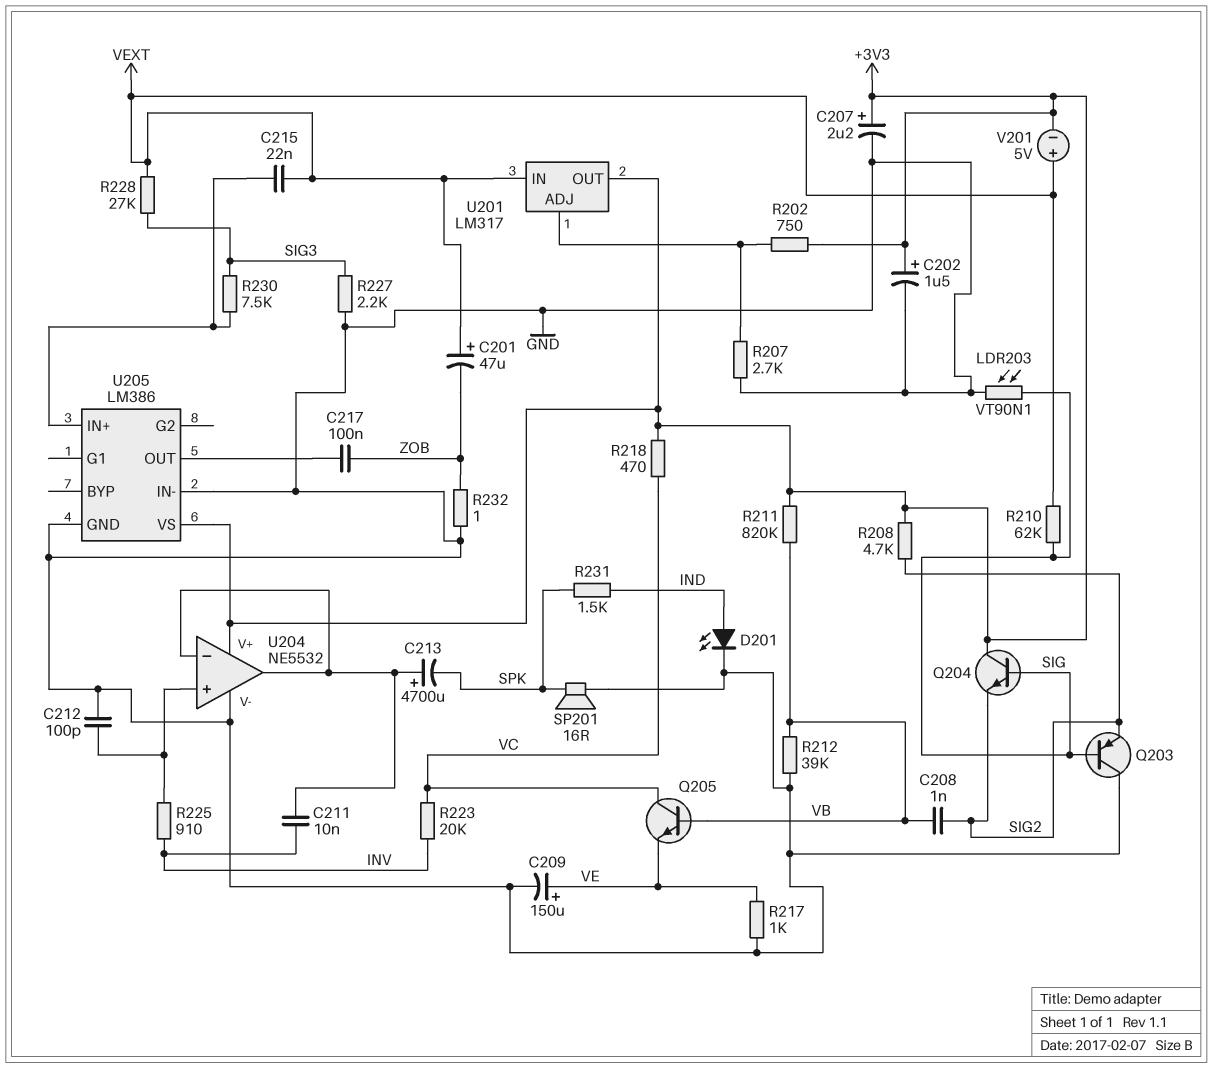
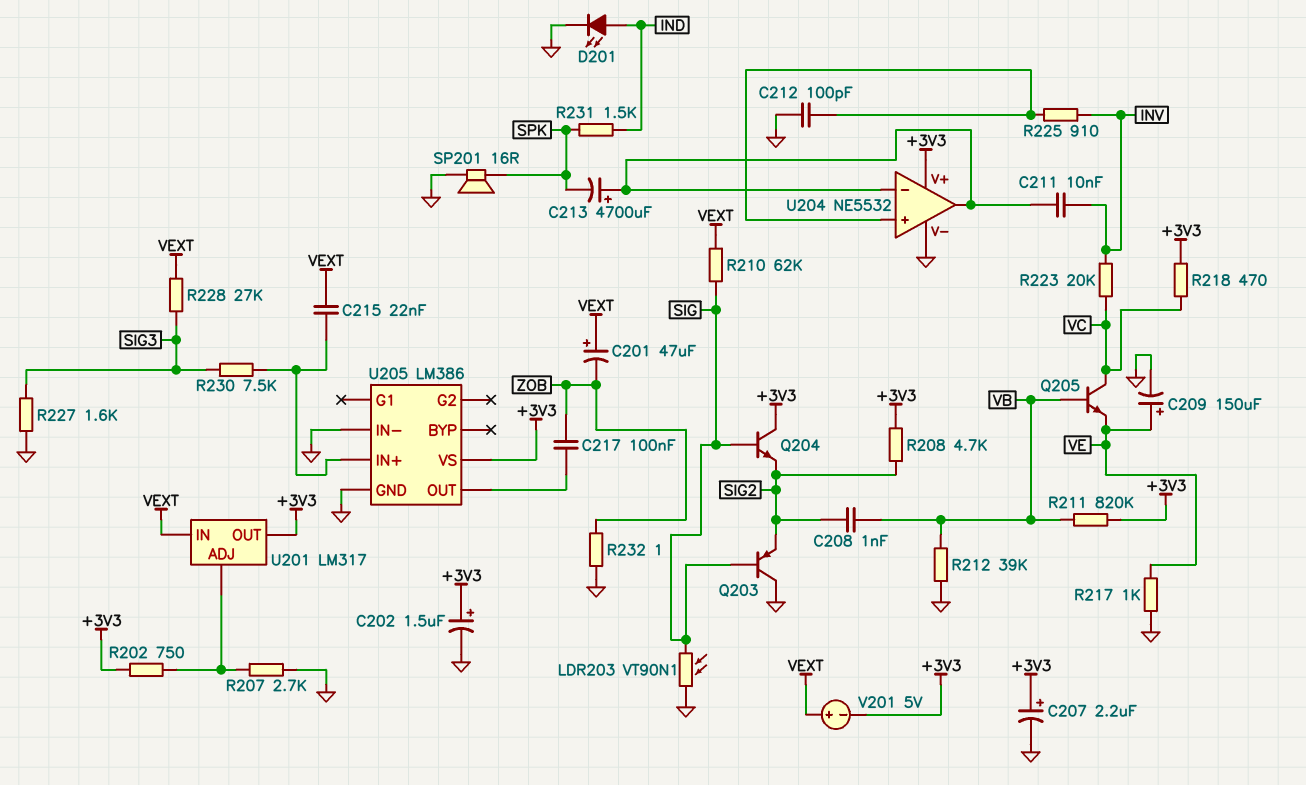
R227: 2.2k (GND, SIG3) -> 1.6k (GND, SIG3)

